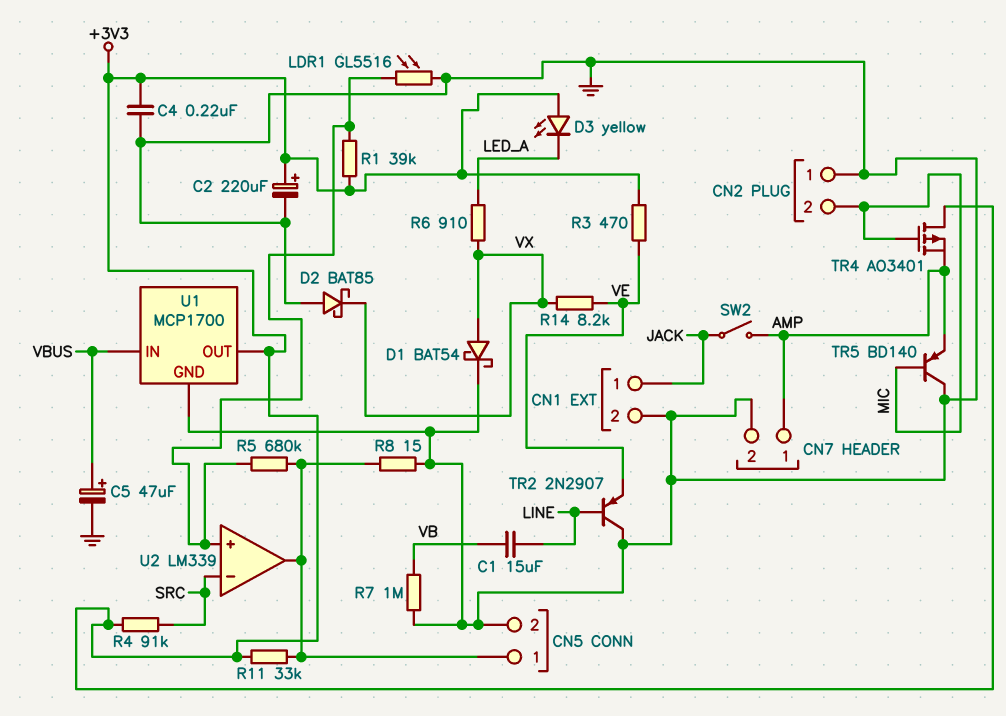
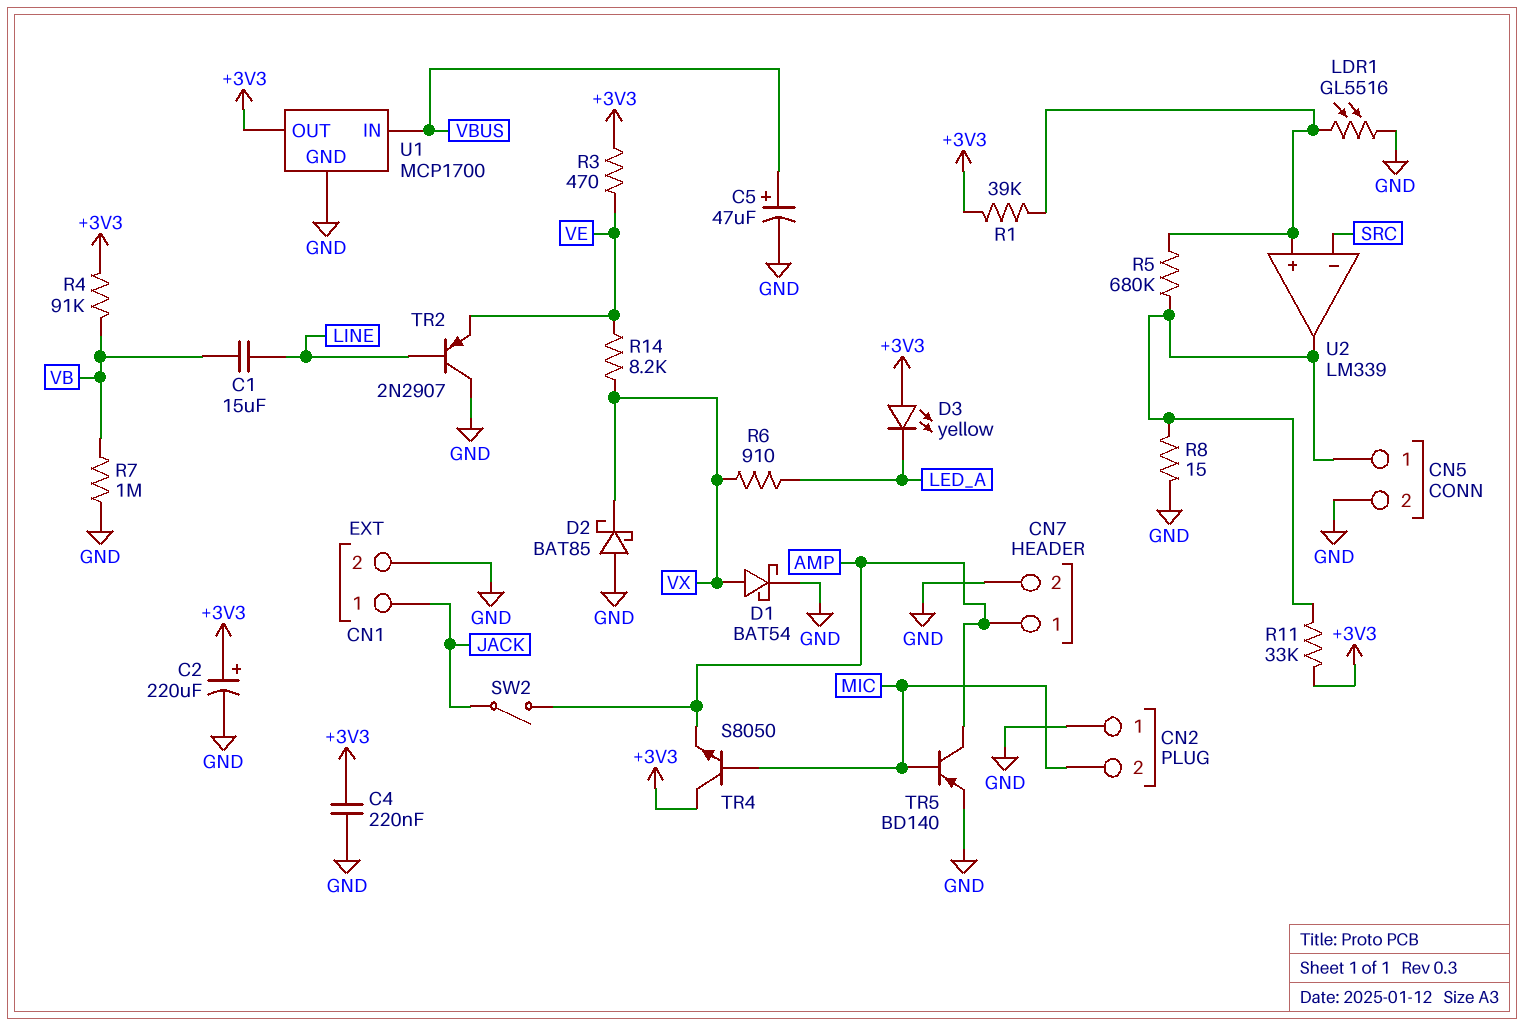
R4: 91k (+3V3, SRC) -> 91k (+3V3, VB)
TR4: PMOS AO3401 (G MIC, D +3V3, S AMP) -> NPN S8050 (B MIC, C +3V3, E AMP)
TR5: PNP BD140 (B MIC, C GND, E AMP) -> PNP BD140 (B MIC, C AMP, E GND)

